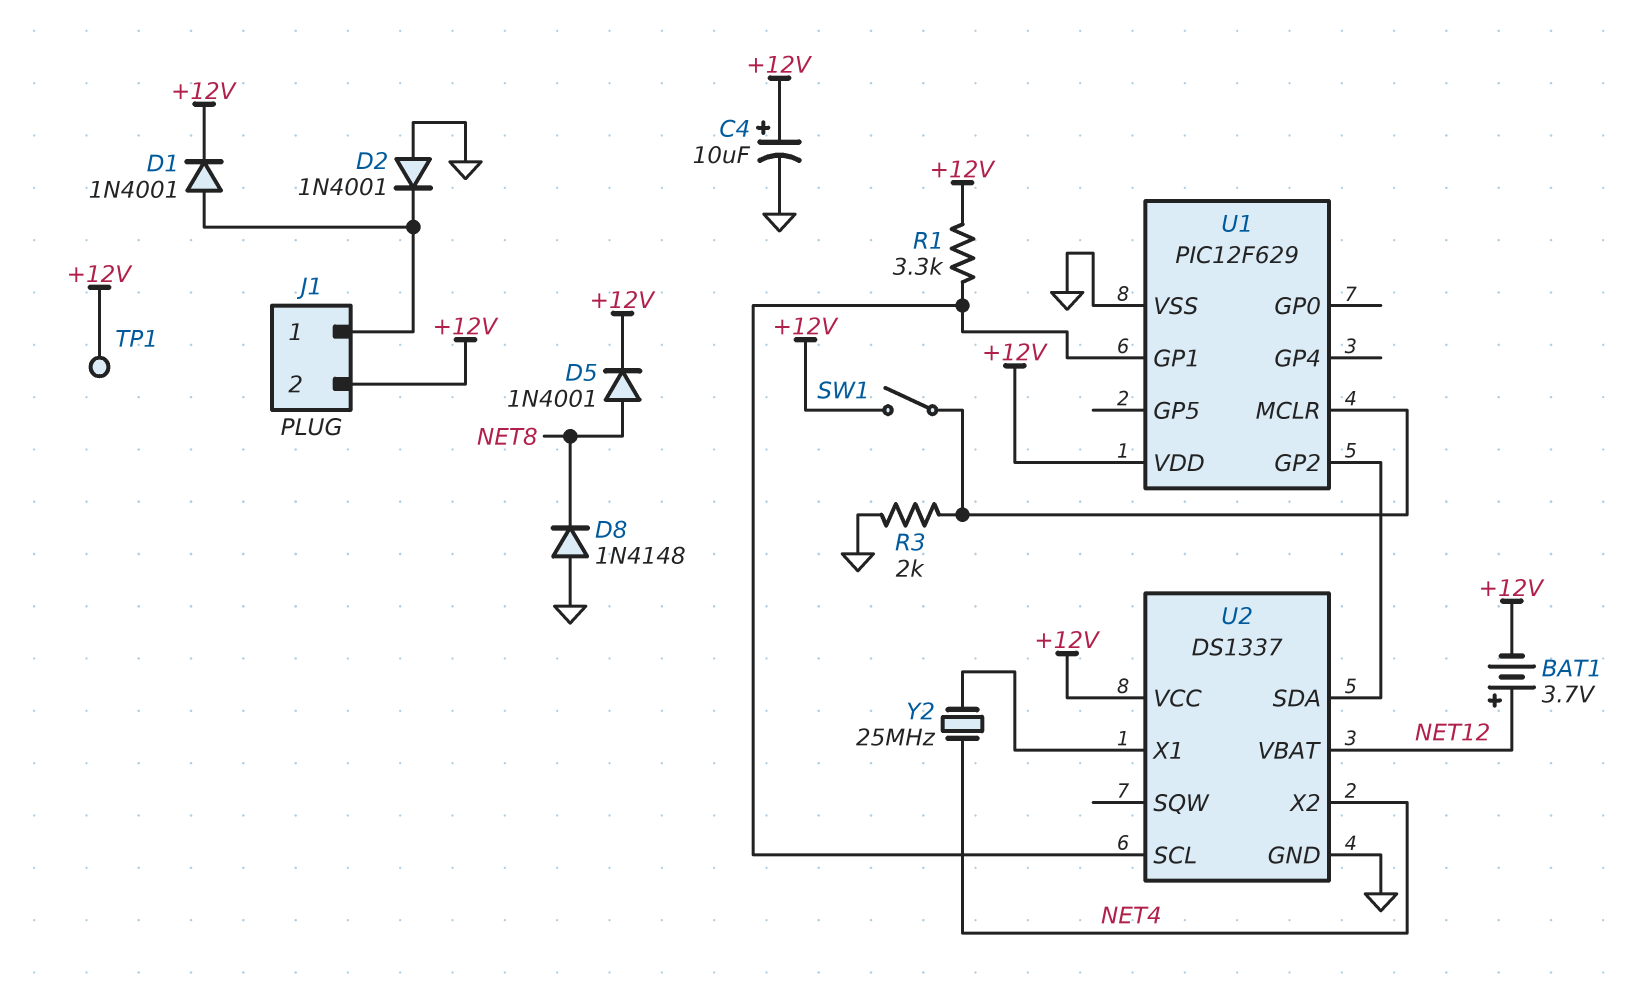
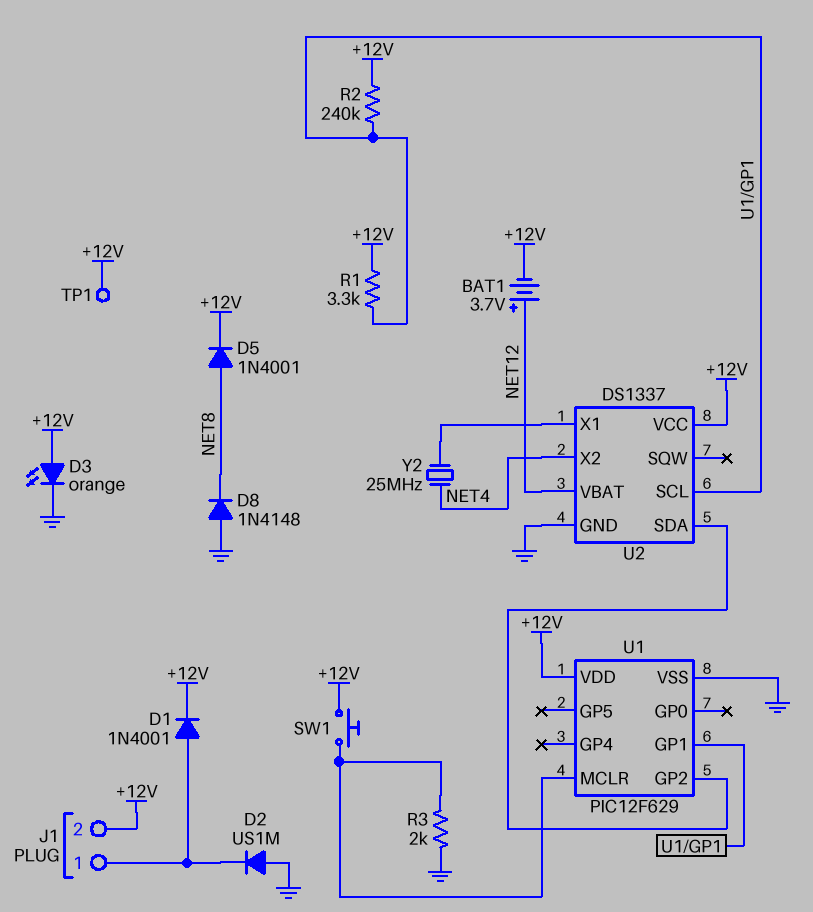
C4: 10uF (plus +12V, minus GND) -> none
D2: diode 1N4001 (A GND, K J1/1) -> diode US1M (A GND, K J1/1)
D3: none -> LED orange (A +12V, K GND)
R2: none -> 240k (+12V, U1/GP1)
SW1: switch (+12V, U1/MCLR) -> button (+12V, U1/MCLR)

